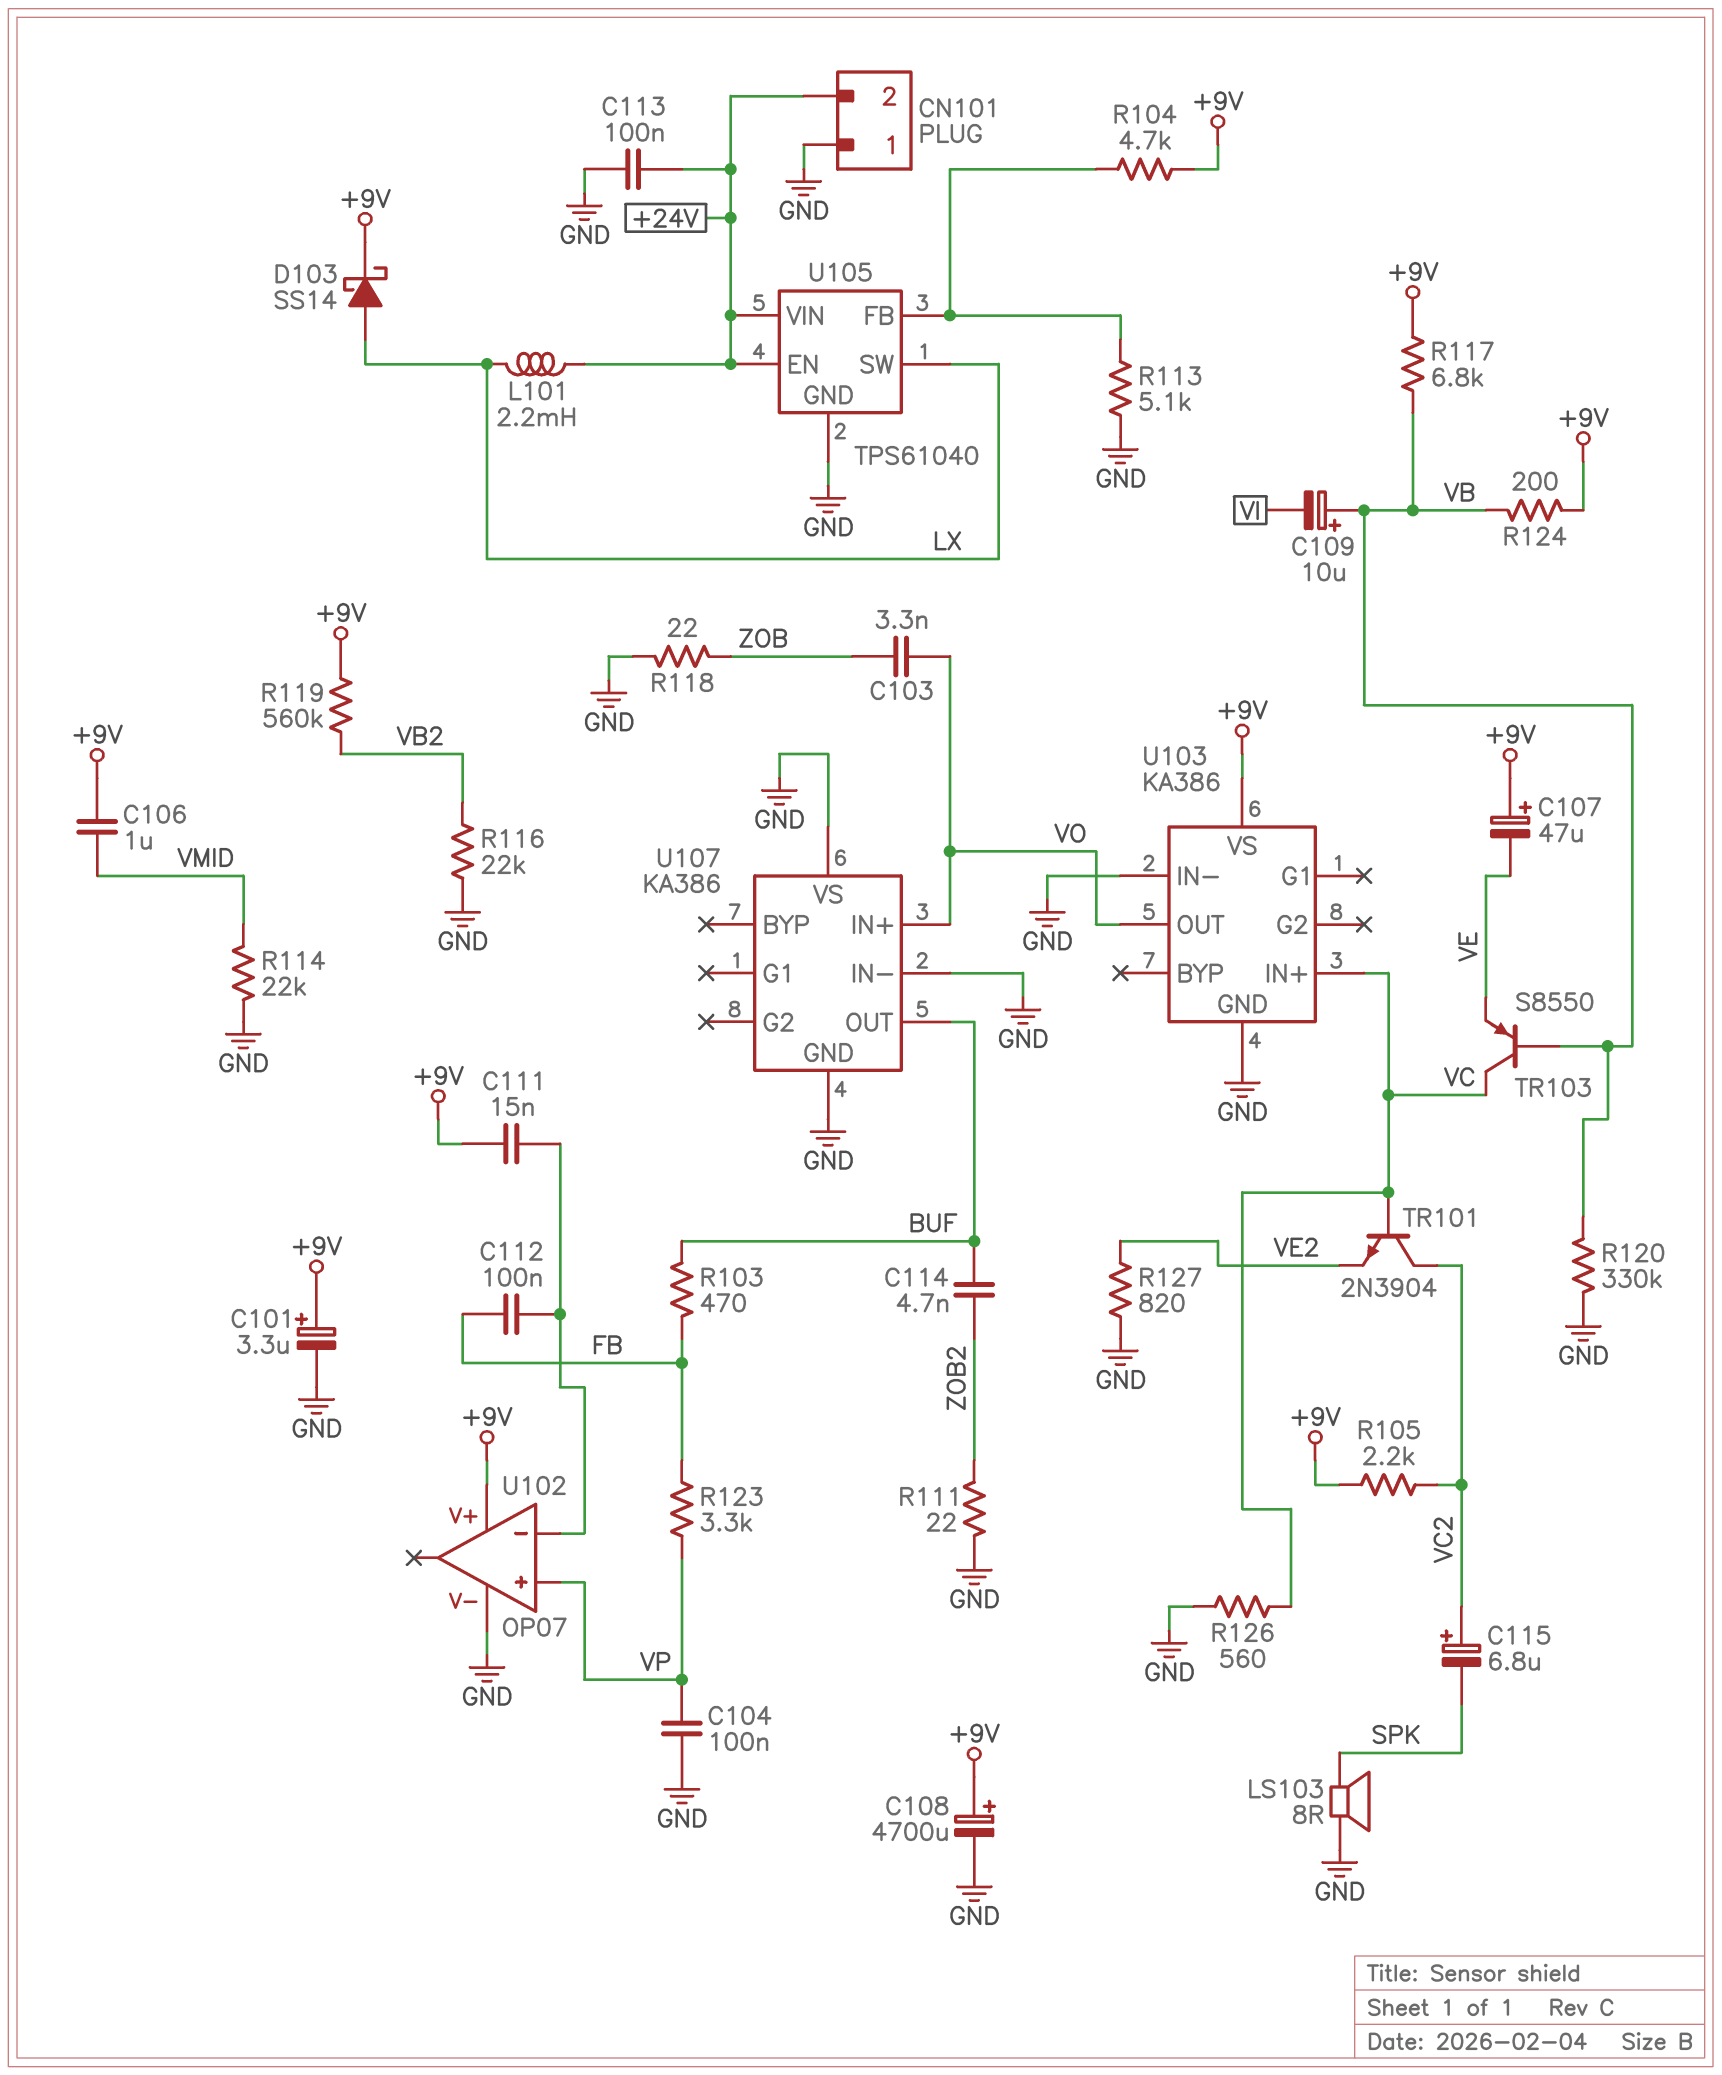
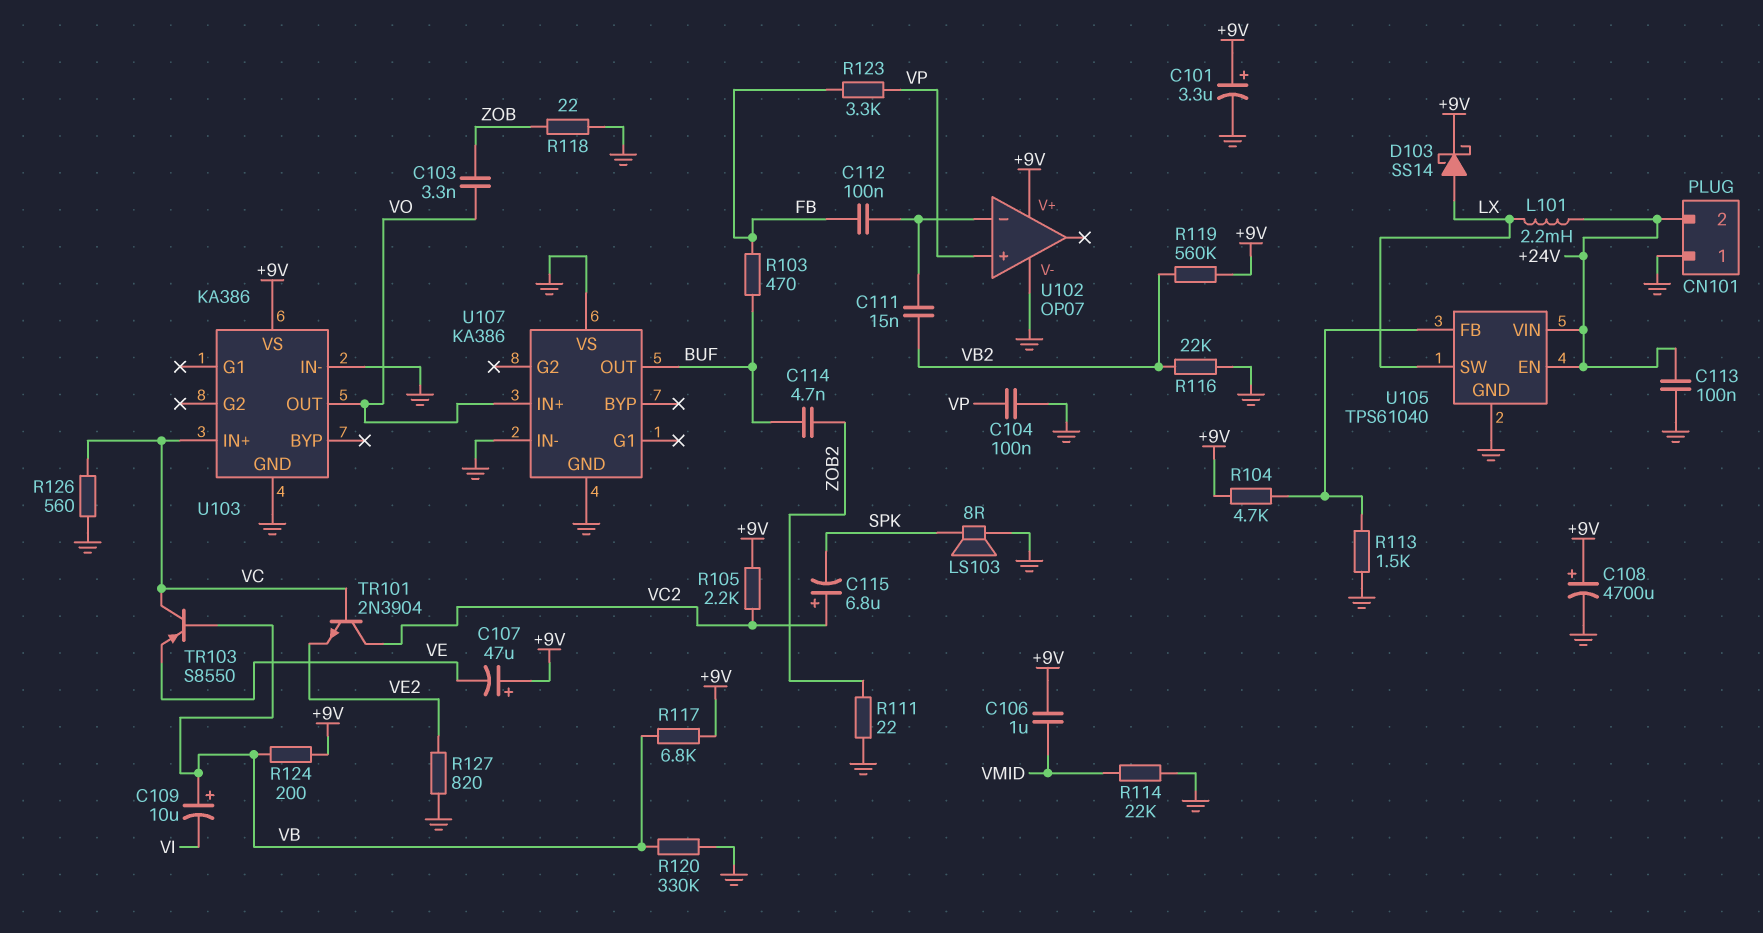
C111: 15nF (+9V, U102/in-) -> 15nF (U102/in-, VB2)
R113: 5.1k (GND, U105/FB) -> 1.5k (GND, U105/FB)

